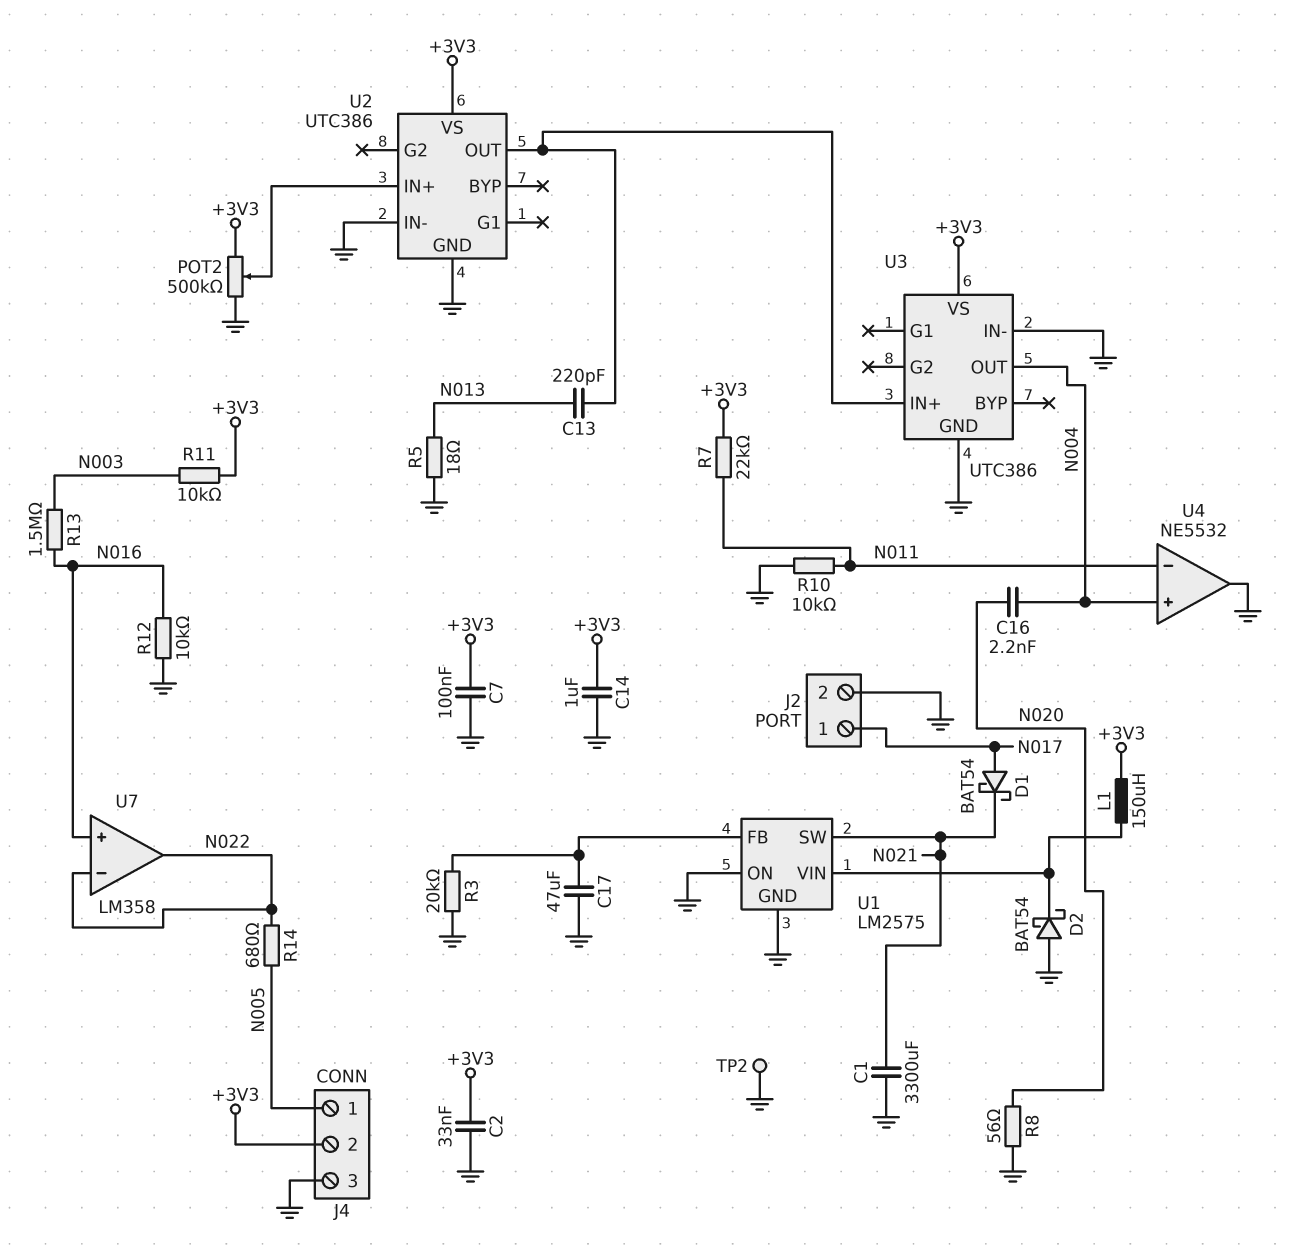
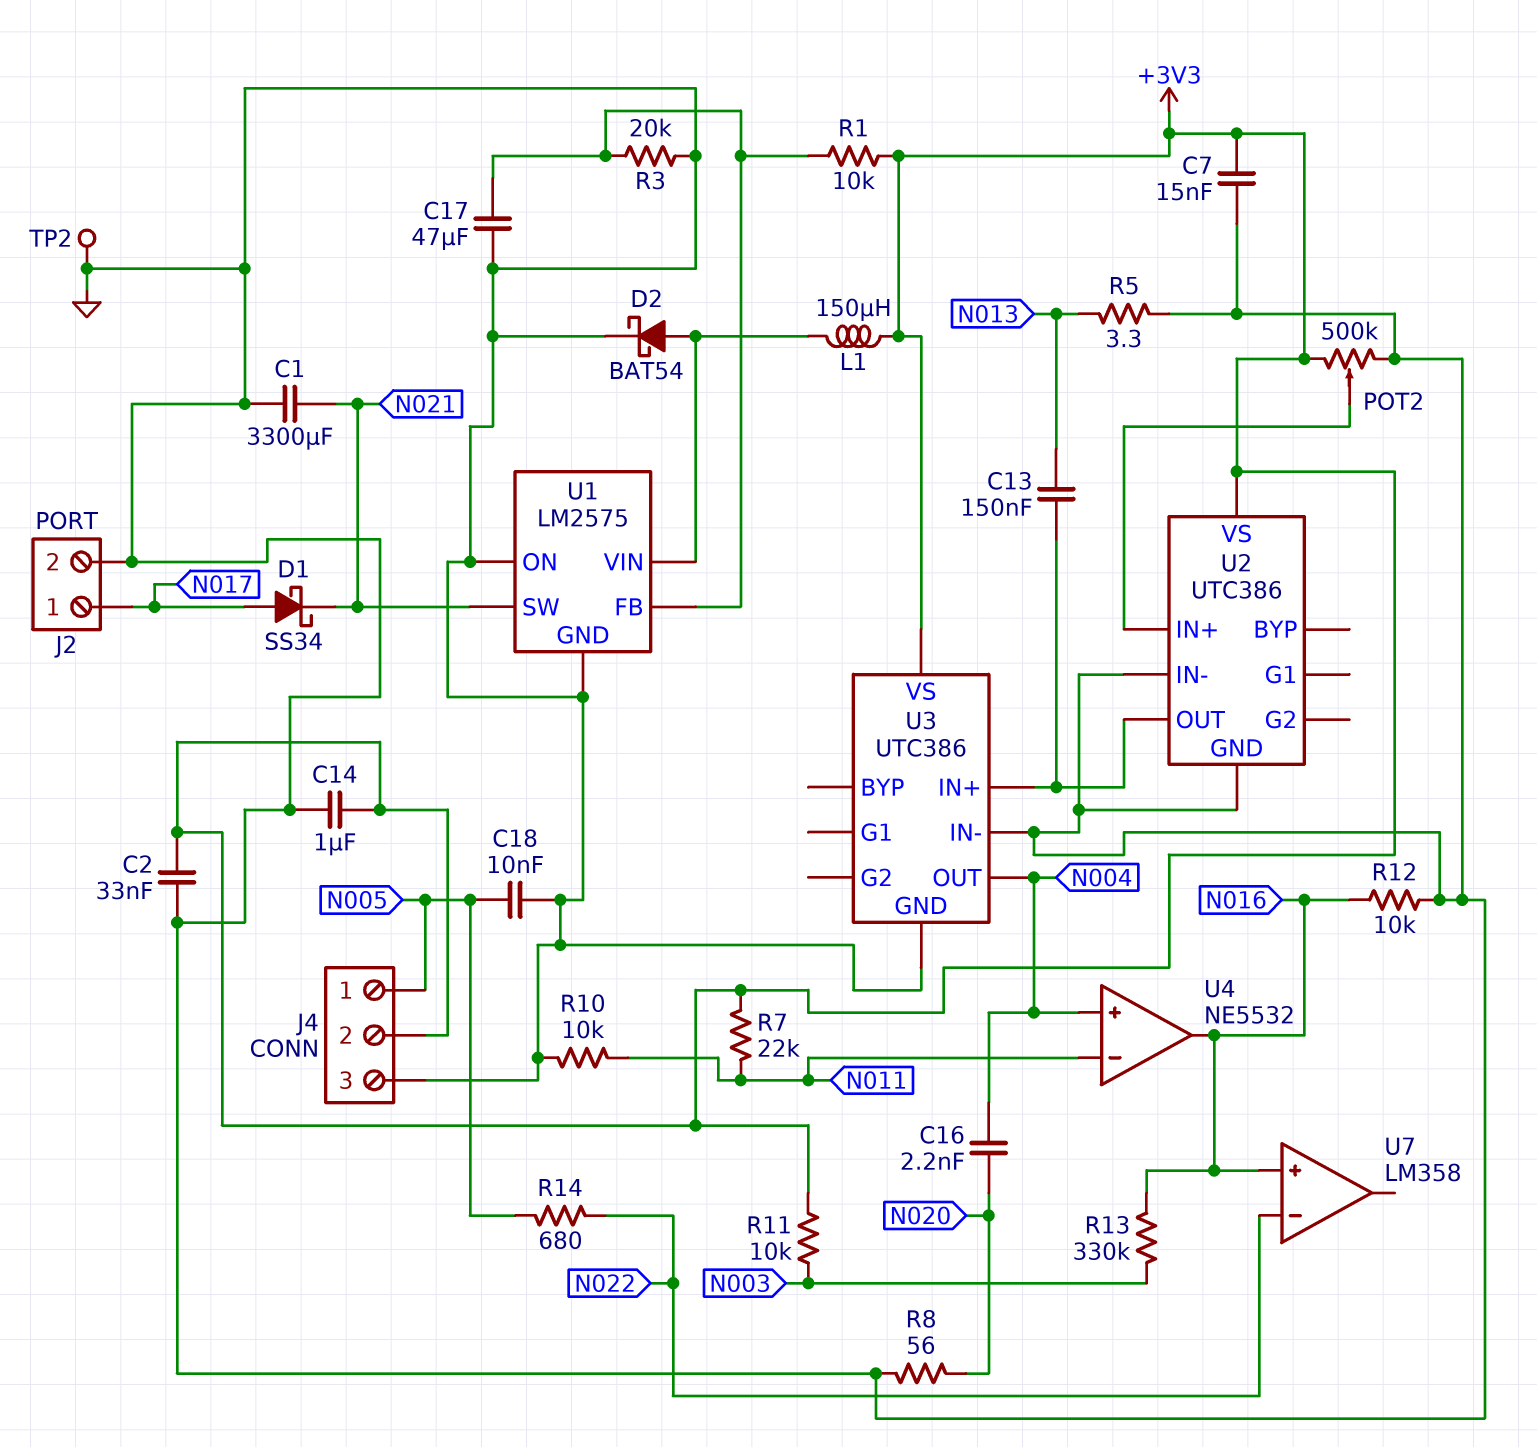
C7: 100nF (+3V3, GND) -> 15nF (+3V3, GND)
C13: 220pF (N013, U2/OUT) -> 150nF (N013, U2/OUT)
C18: none -> 10nF (GND, N005)
D1: schottky BAT54 (A N017, K N021) -> schottky SS34 (A N017, K N021)
D2: schottky BAT54 (A GND, K U1/VIN) -> schottky BAT54 (A U1/VIN, K GND)
R1: none -> 10k (+3V3, U1/FB)
R5: 18 (GND, N013) -> 3.3 (GND, N013)
R13: 1.5M (N003, N016) -> 330k (N003, N016)
U4 pin out: GND -> N016
U7 pin out: N022 -> none

